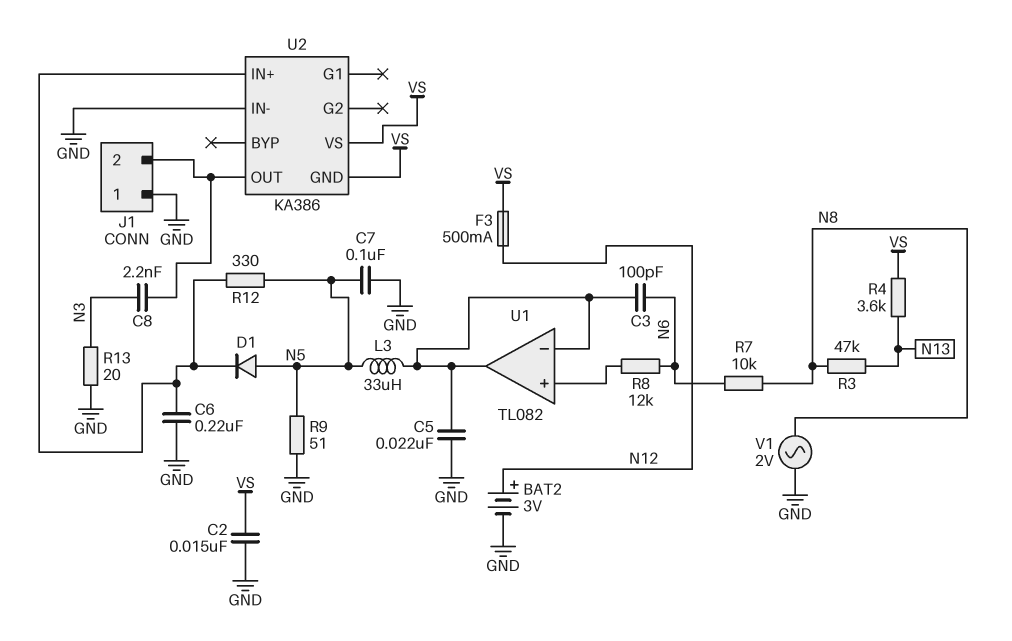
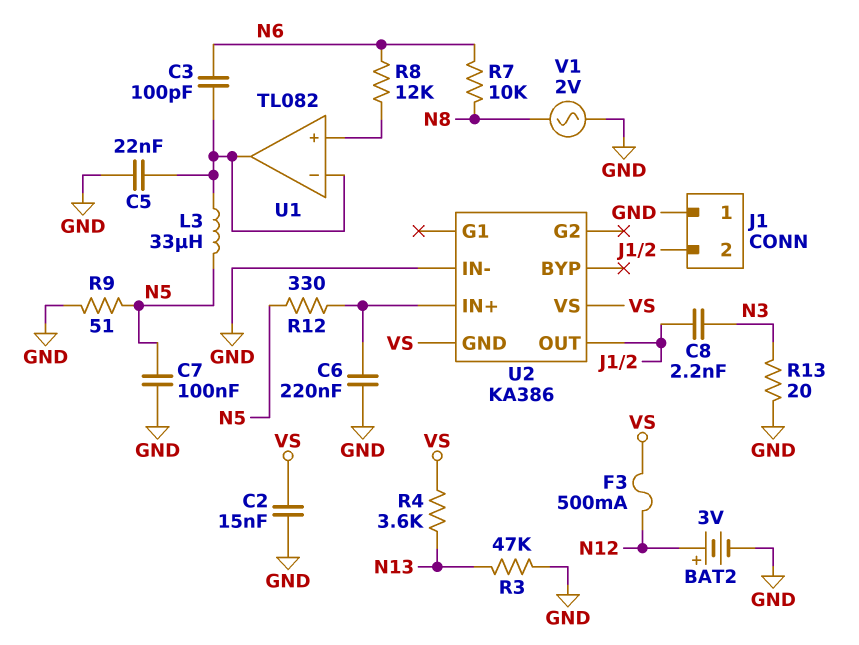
D1: diode (A N5, K U2/IN+) -> none
R3: 47k (N8, N13) -> 47k (GND, N13)

